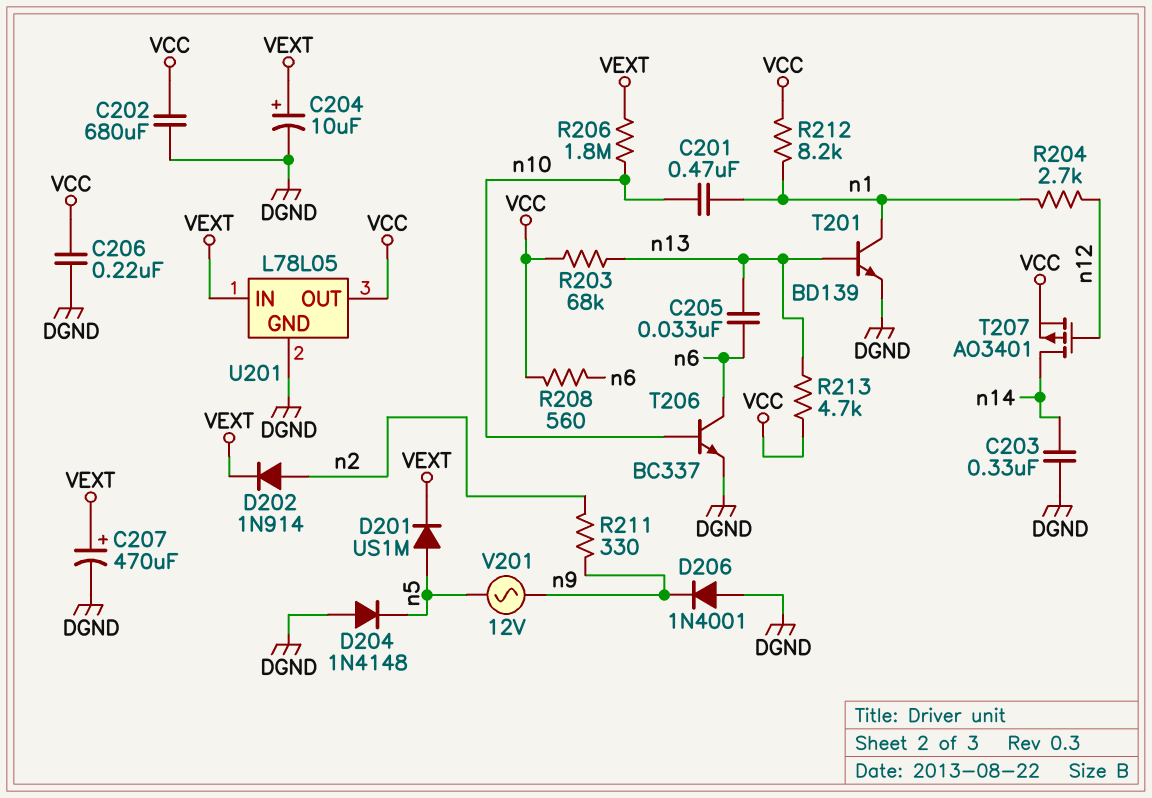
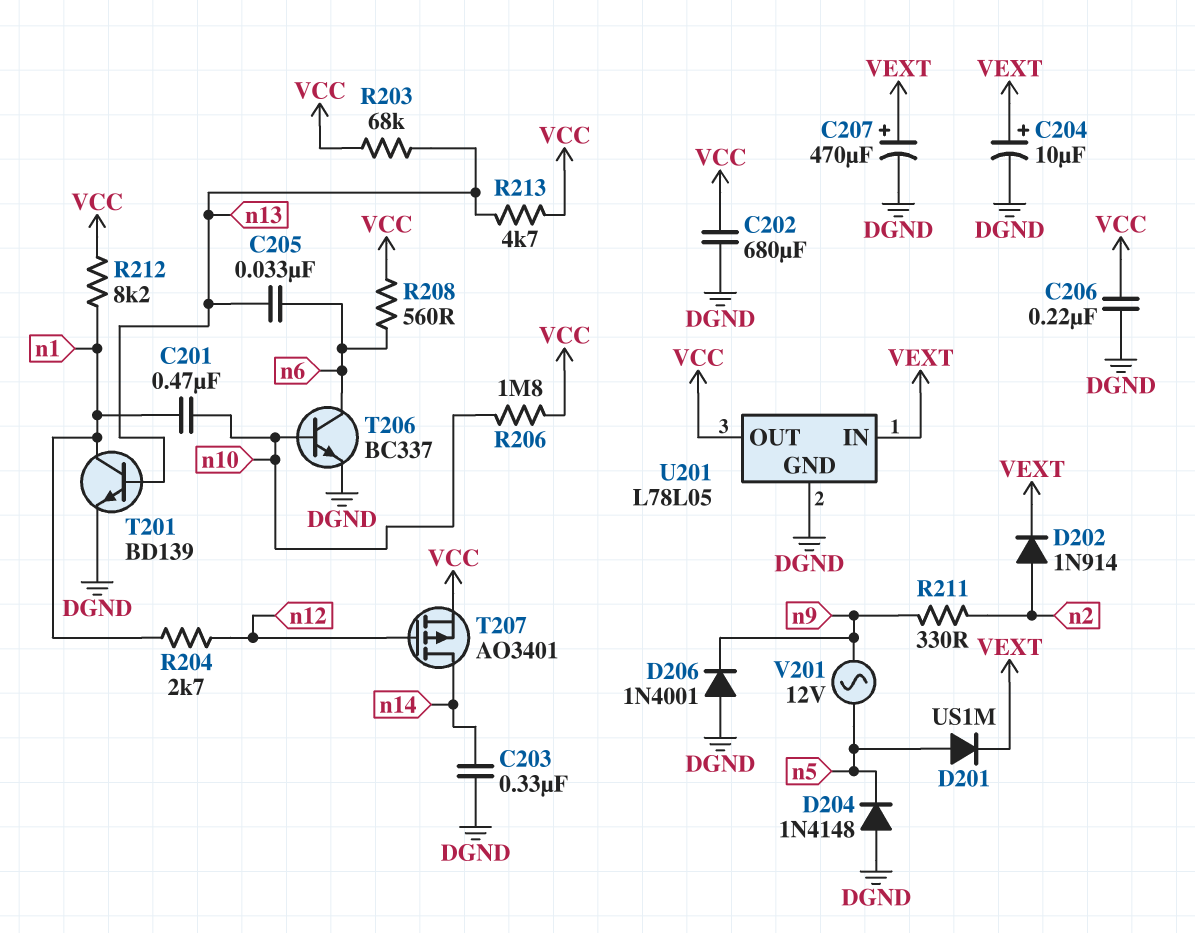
R206: 1.8M (VEXT, n10) -> 1.8M (VCC, n10)

